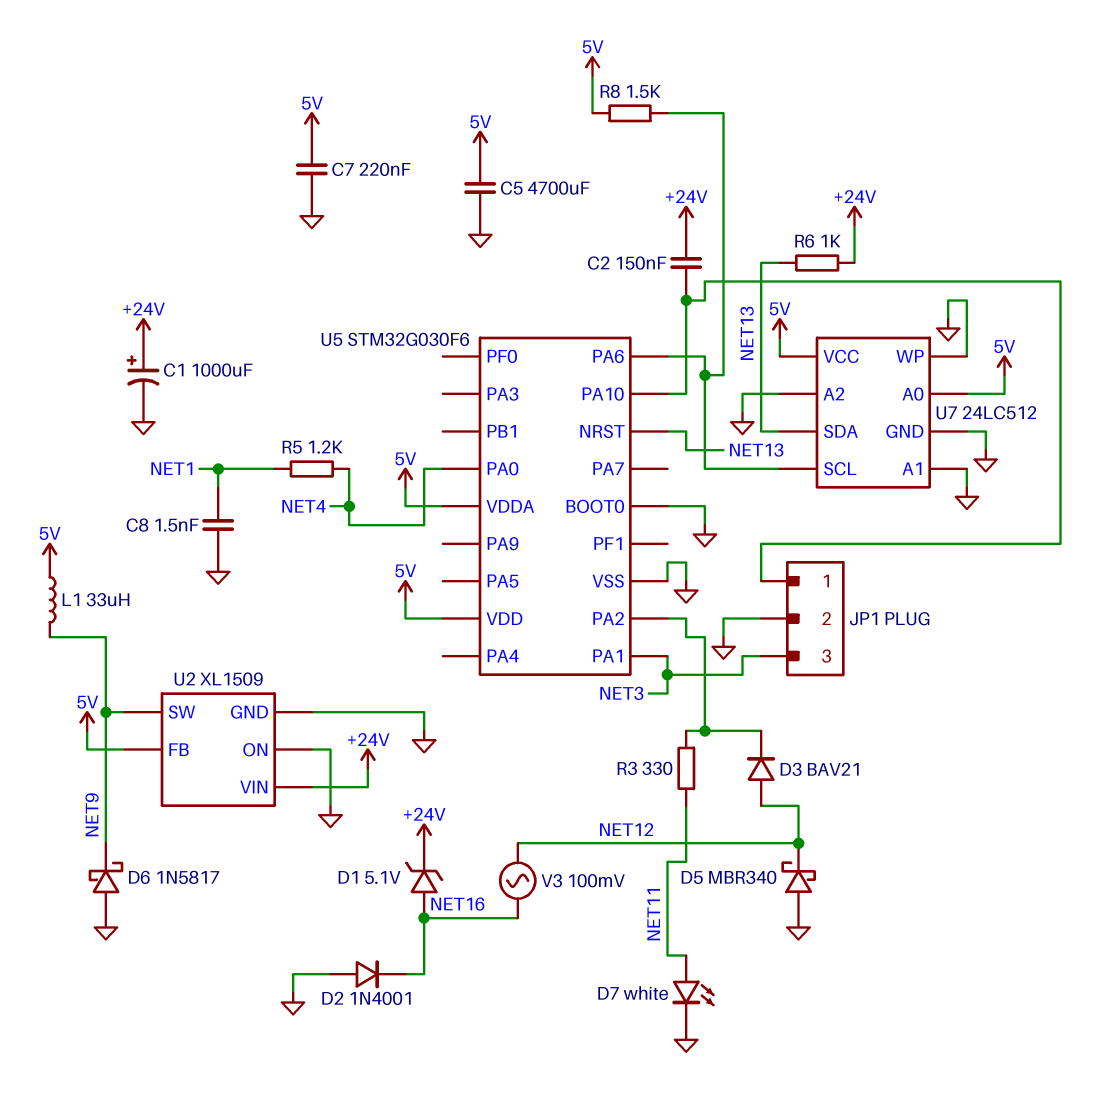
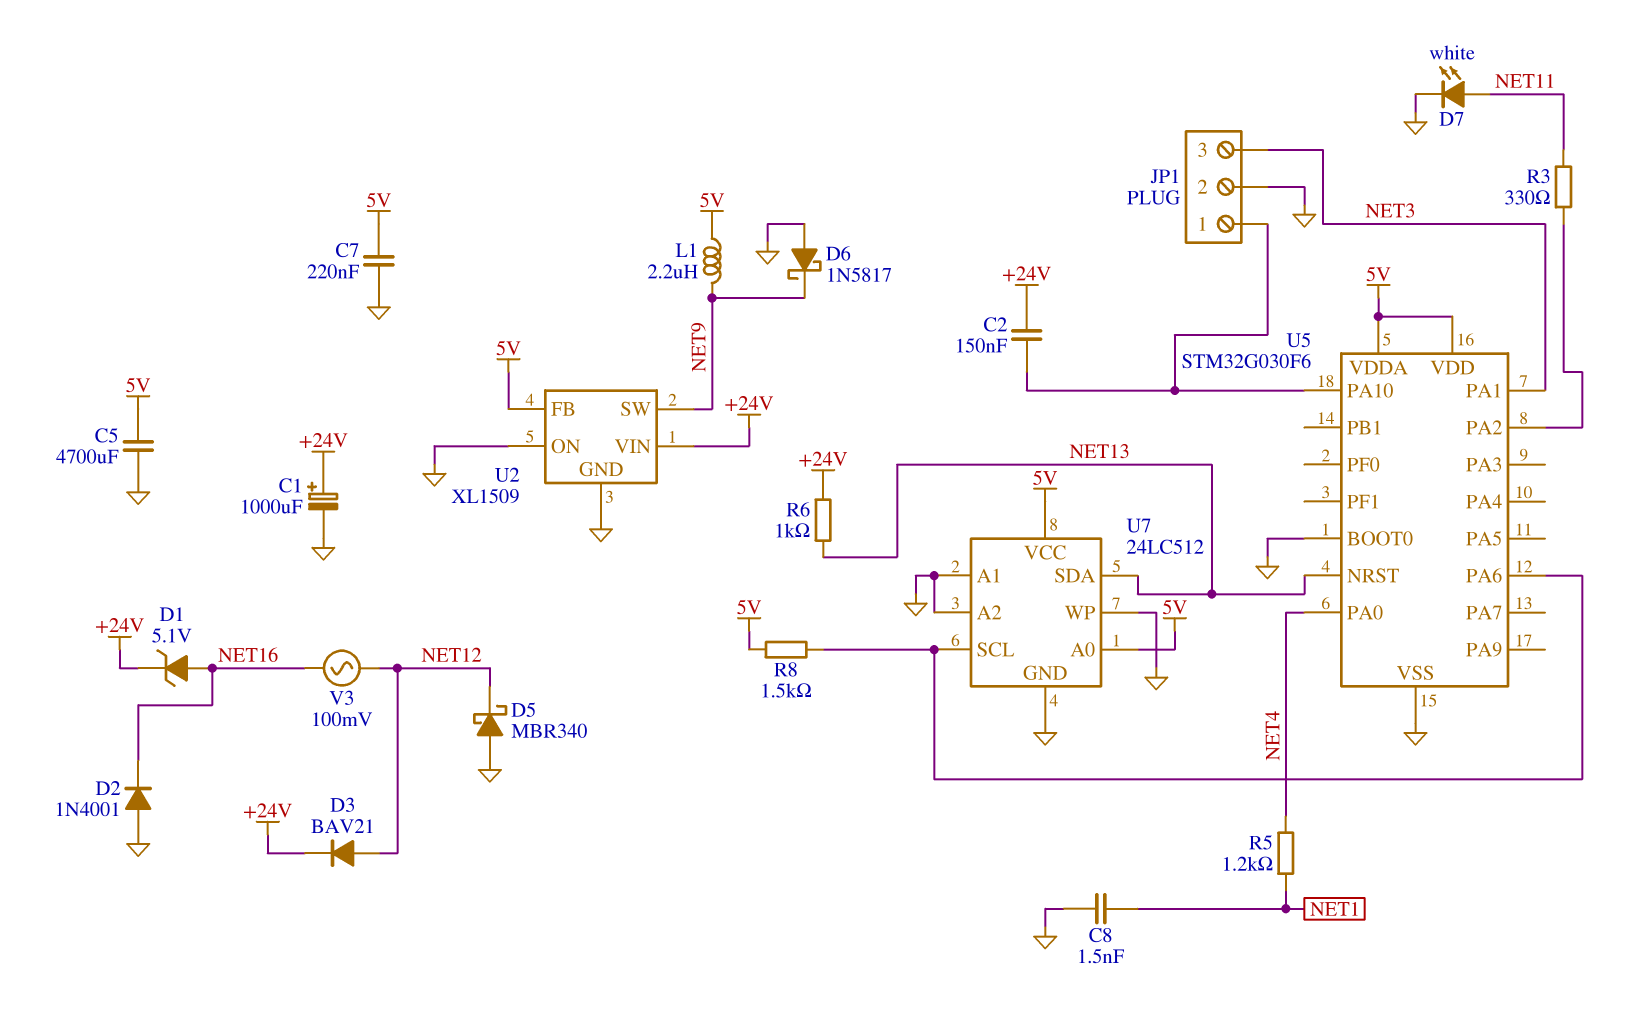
D3: diode BAV21 (A NET12, K U5/PA2) -> diode BAV21 (A NET12, K +24V)
L1: 33uH (5V, NET9) -> 2.2uH (5V, NET9)

